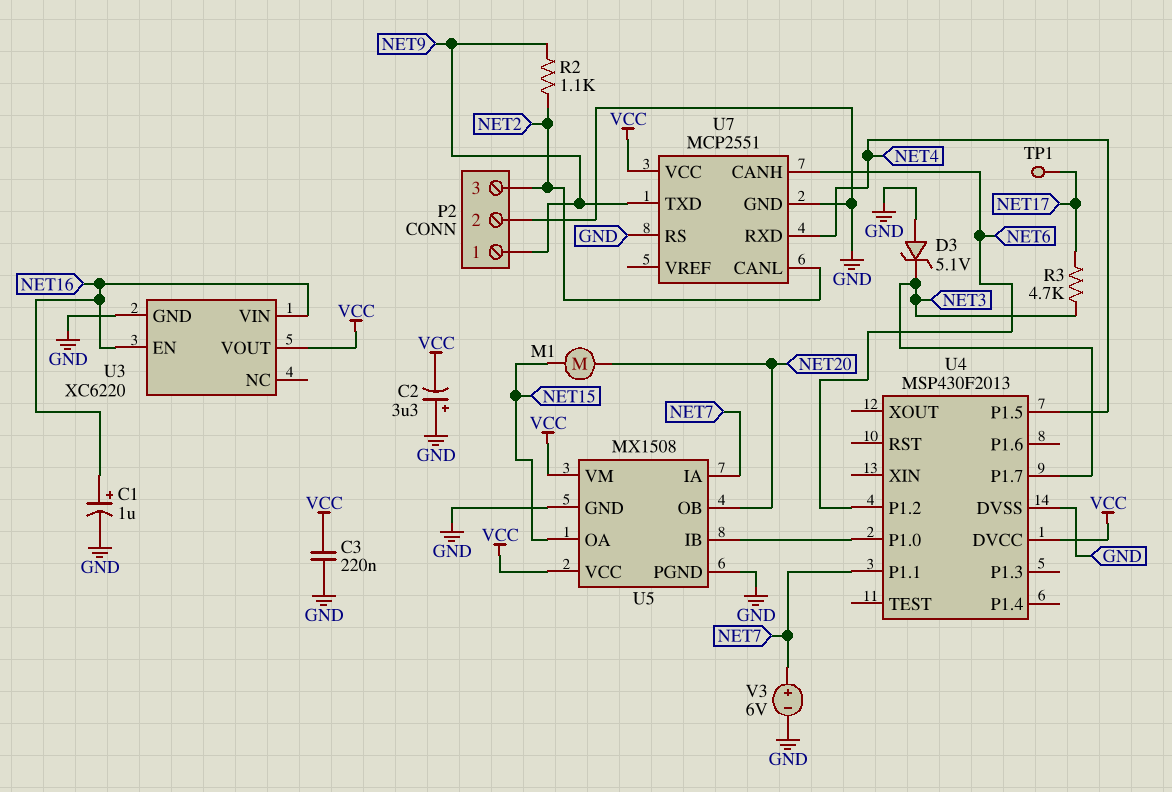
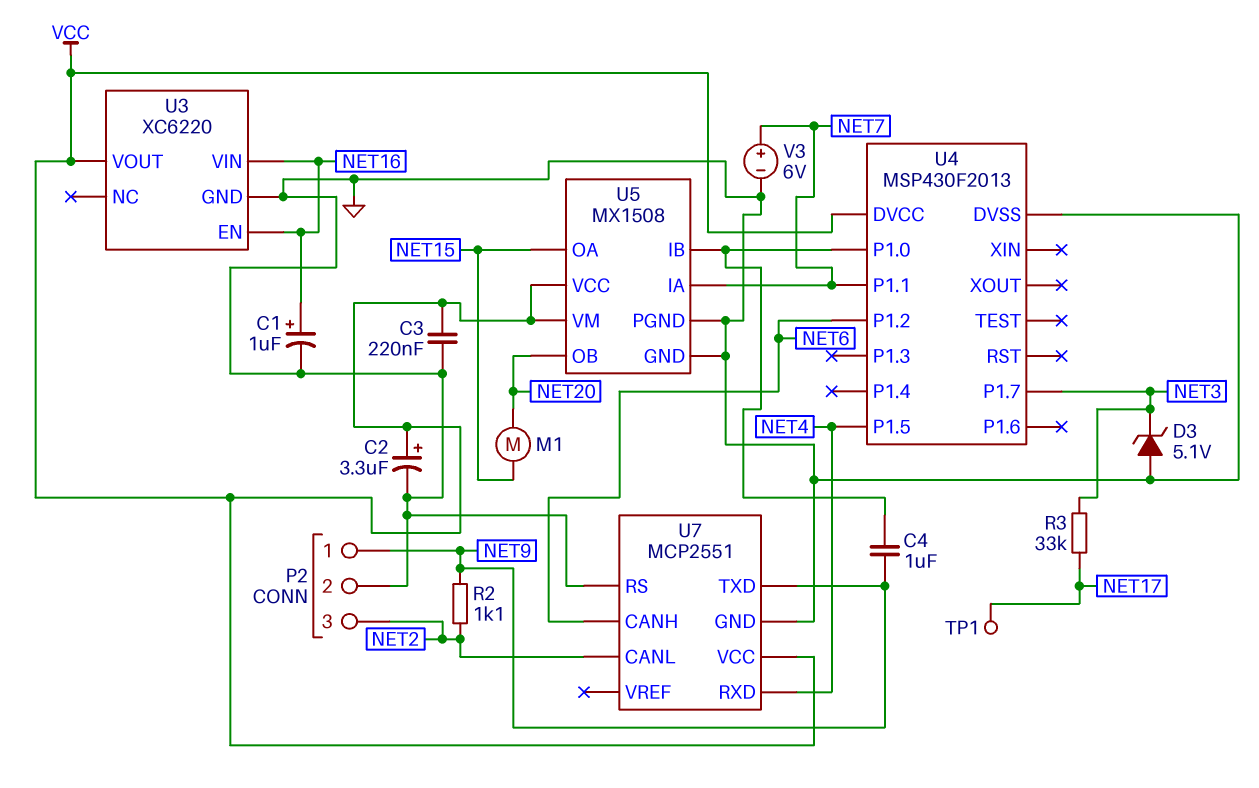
C2: 3.3uF (plus GND, minus VCC) -> 3.3uF (plus VCC, minus GND)
C4: none -> 1uF (NET9, U4/P1.0)
R3: 4.7k (NET3, NET17) -> 33k (NET3, NET17)

